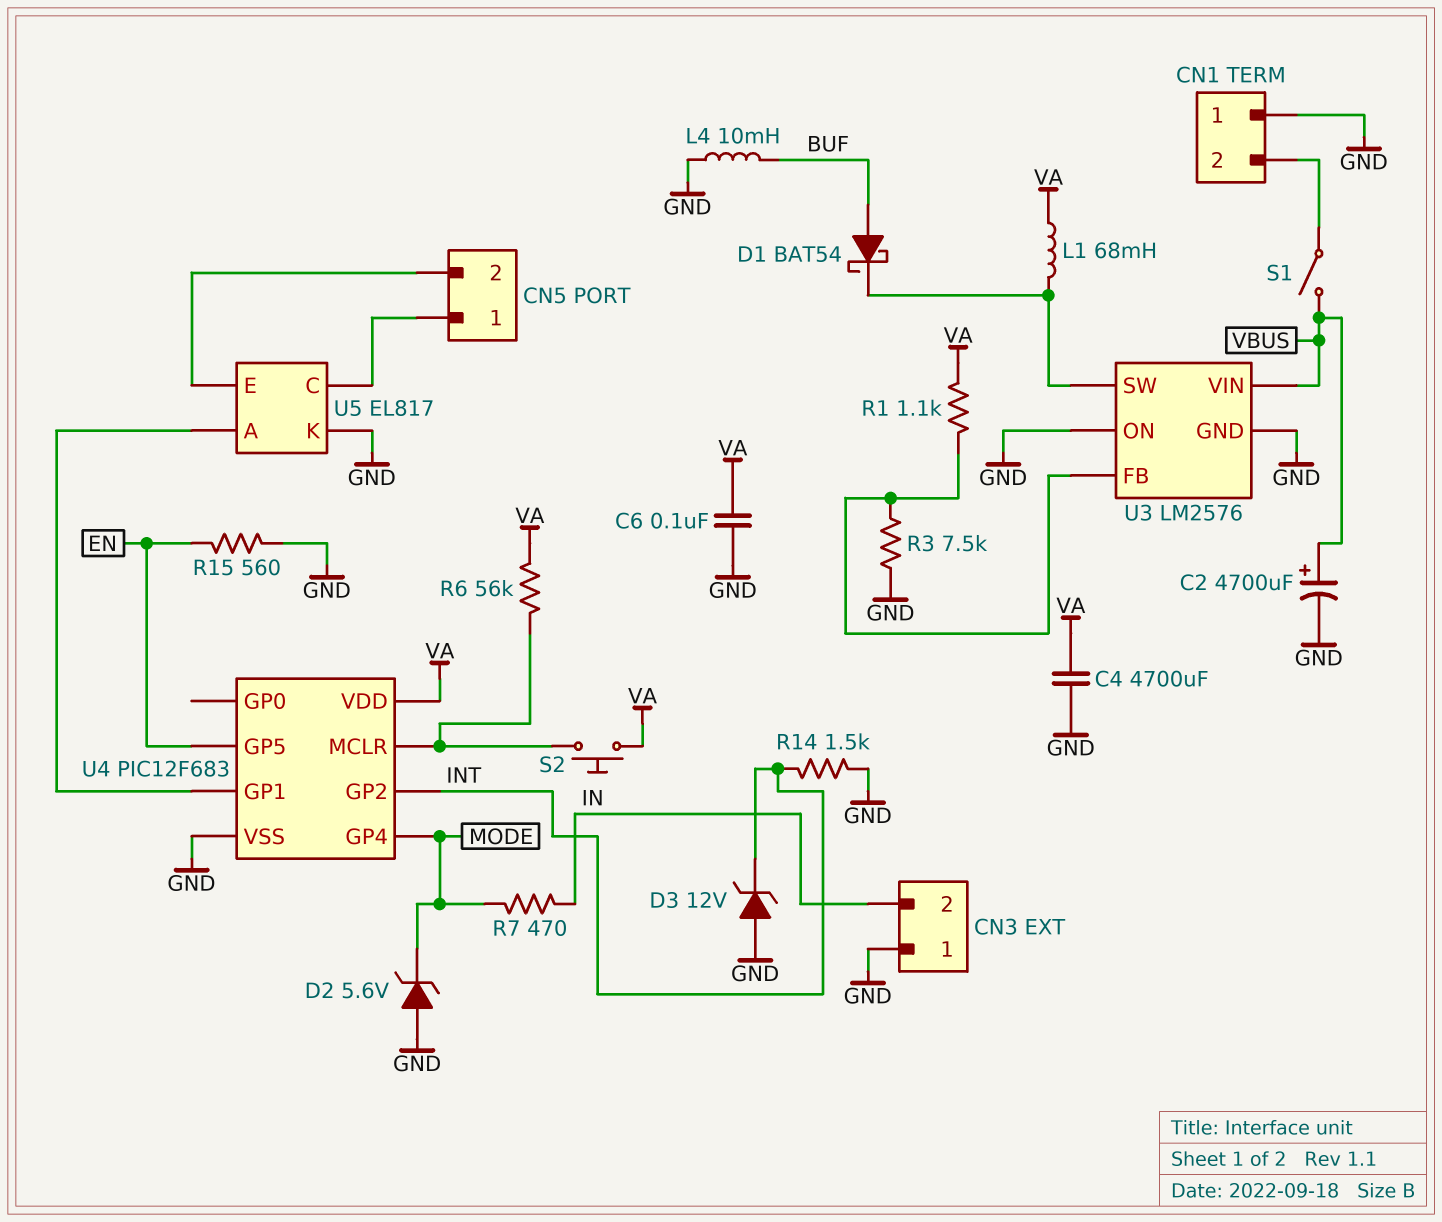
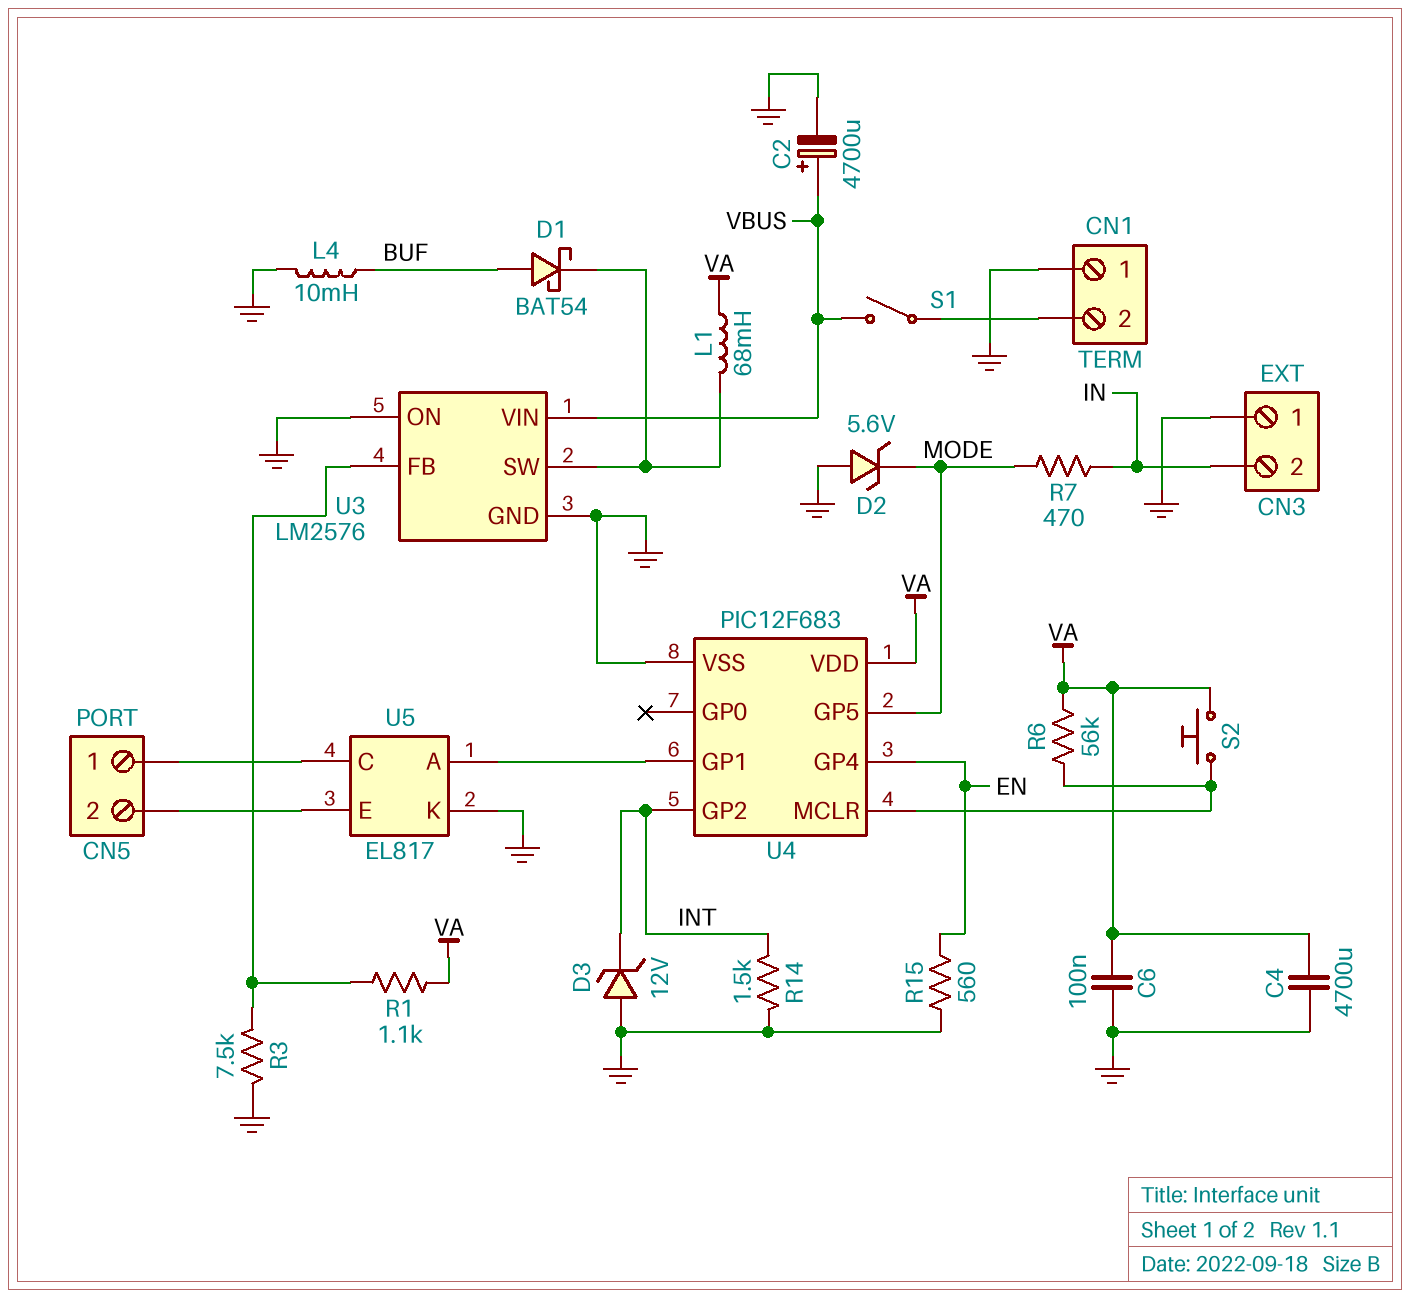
U4 pin GP4: MODE -> EN
U4 pin GP5: EN -> MODE

